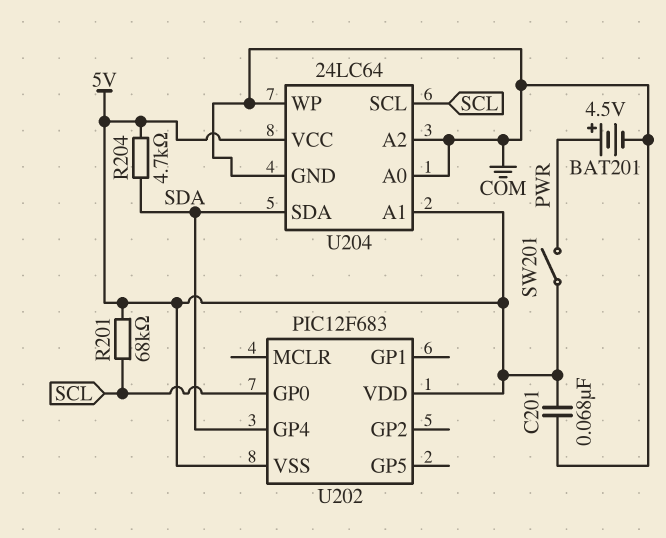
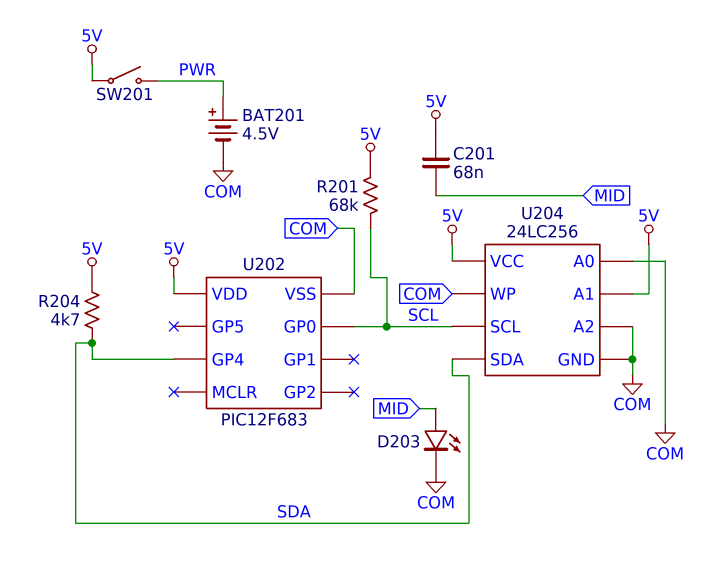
C201: 68nF (5V, COM) -> 68nF (5V, MID)
D203: none -> LED (A MID, K COM)
U202 pin VSS: 5V -> COM
U204: 24LC64 -> 24LC256

